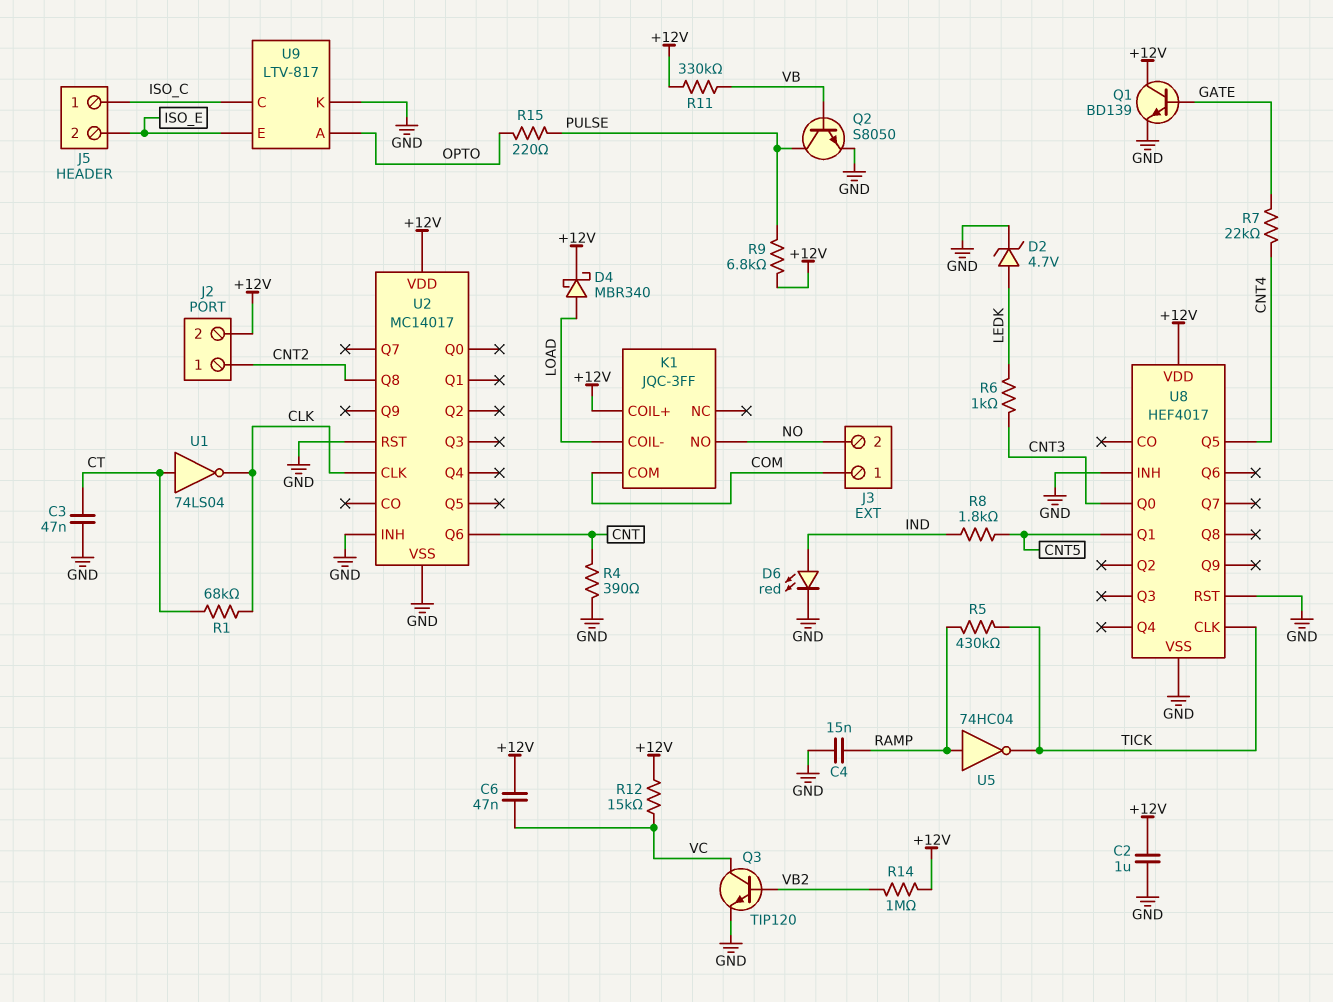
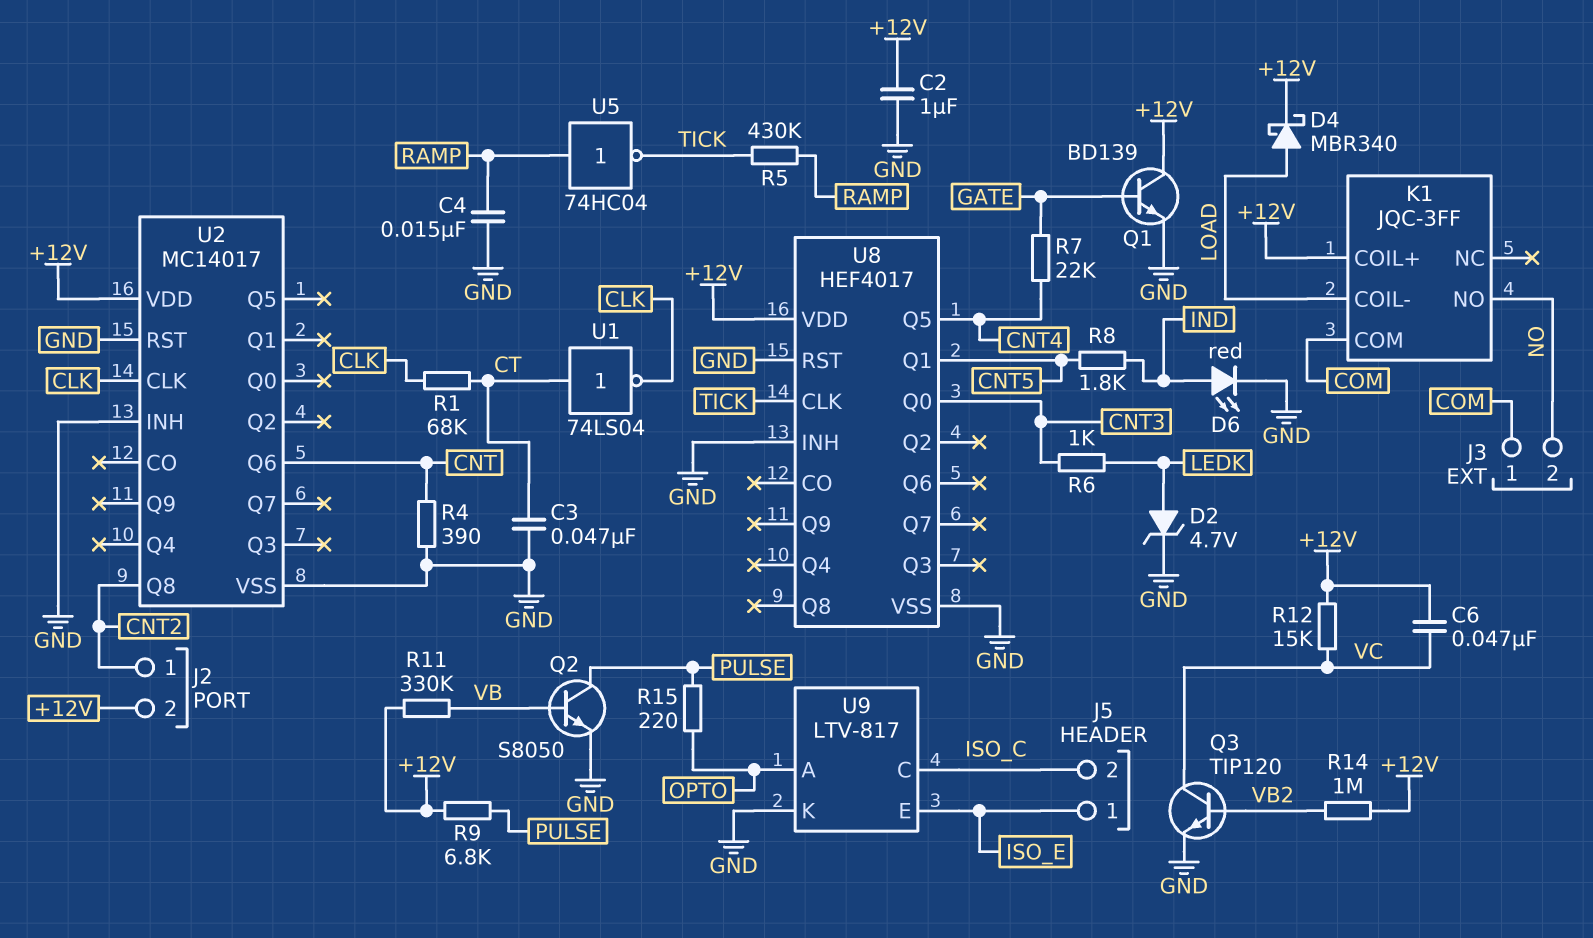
J5 pin 1: ISO_C -> ISO_E
J5 pin 2: ISO_E -> ISO_C

